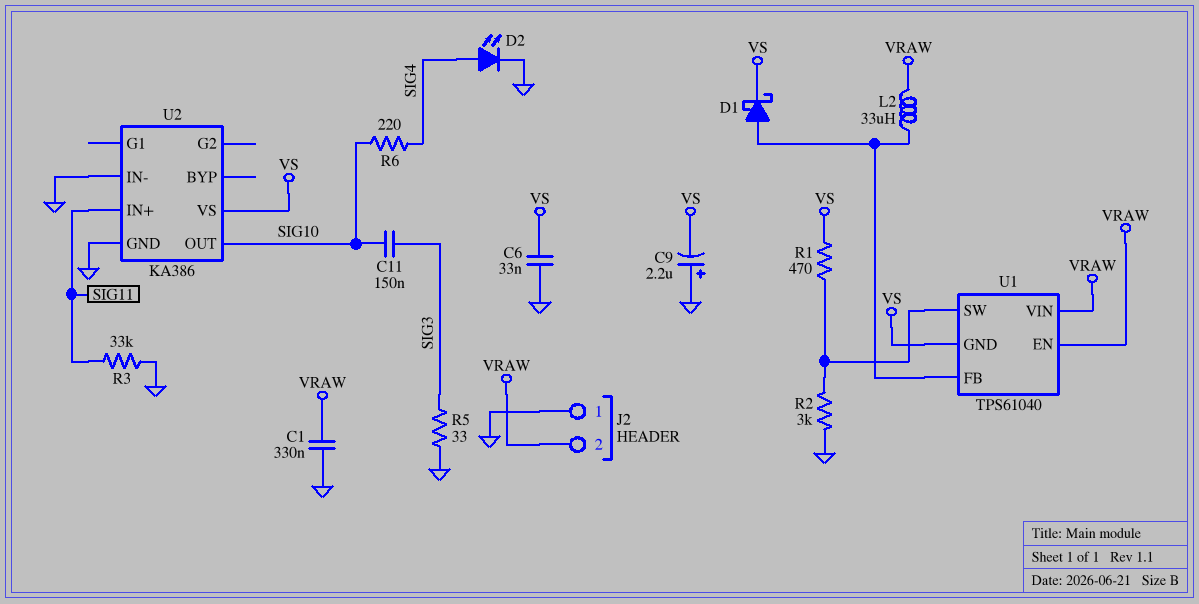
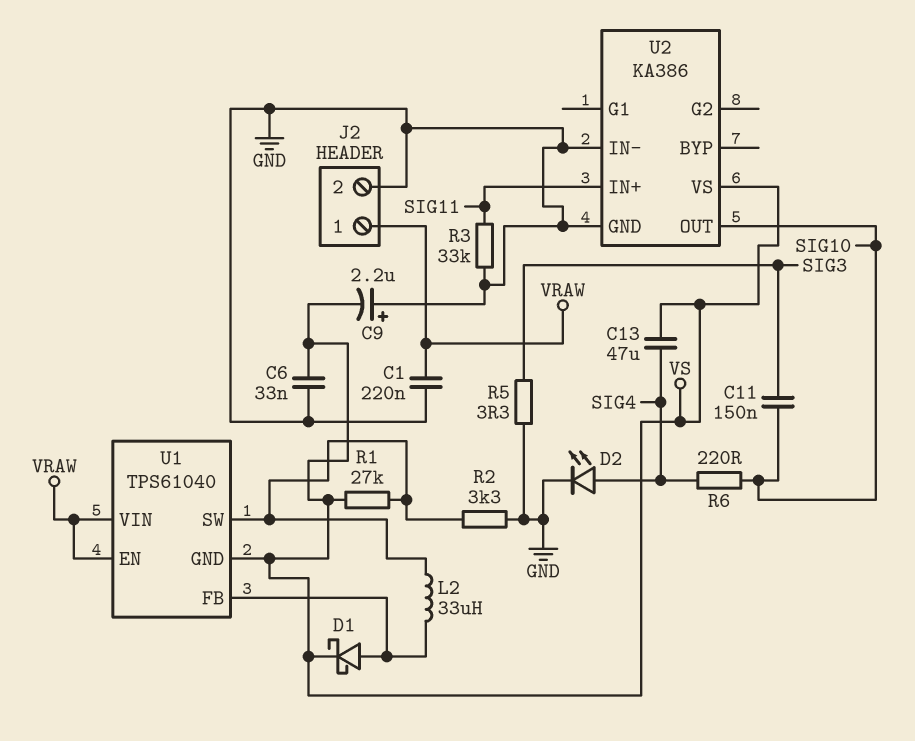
C1: 330nF (GND, VRAW) -> 220nF (GND, VRAW)
C13: none -> 47uF (SIG4, VS)
J2 pin 1: GND -> VRAW
J2 pin 2: VRAW -> GND
L2: 33uH (U1/FB, VRAW) -> 33uH (U1/FB, U1/SW)
R1: 470 (U1/SW, VS) -> 27k (U1/SW, VS)
R2: 3k (GND, U1/SW) -> 3.3k (GND, U1/SW)
R5: 33 (GND, SIG3) -> 3.3 (GND, SIG3)

